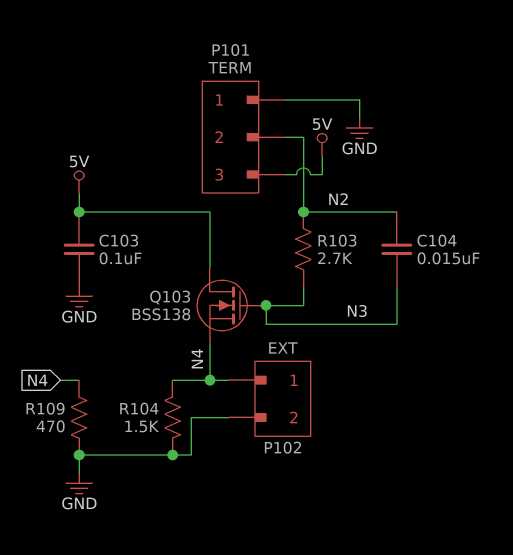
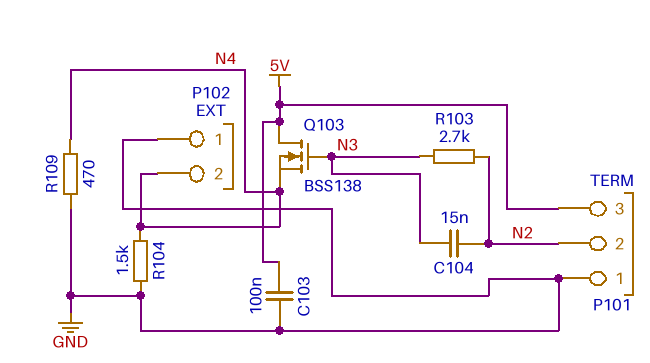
P102 pin 1: N4 -> GND
P102 pin 2: GND -> N4

